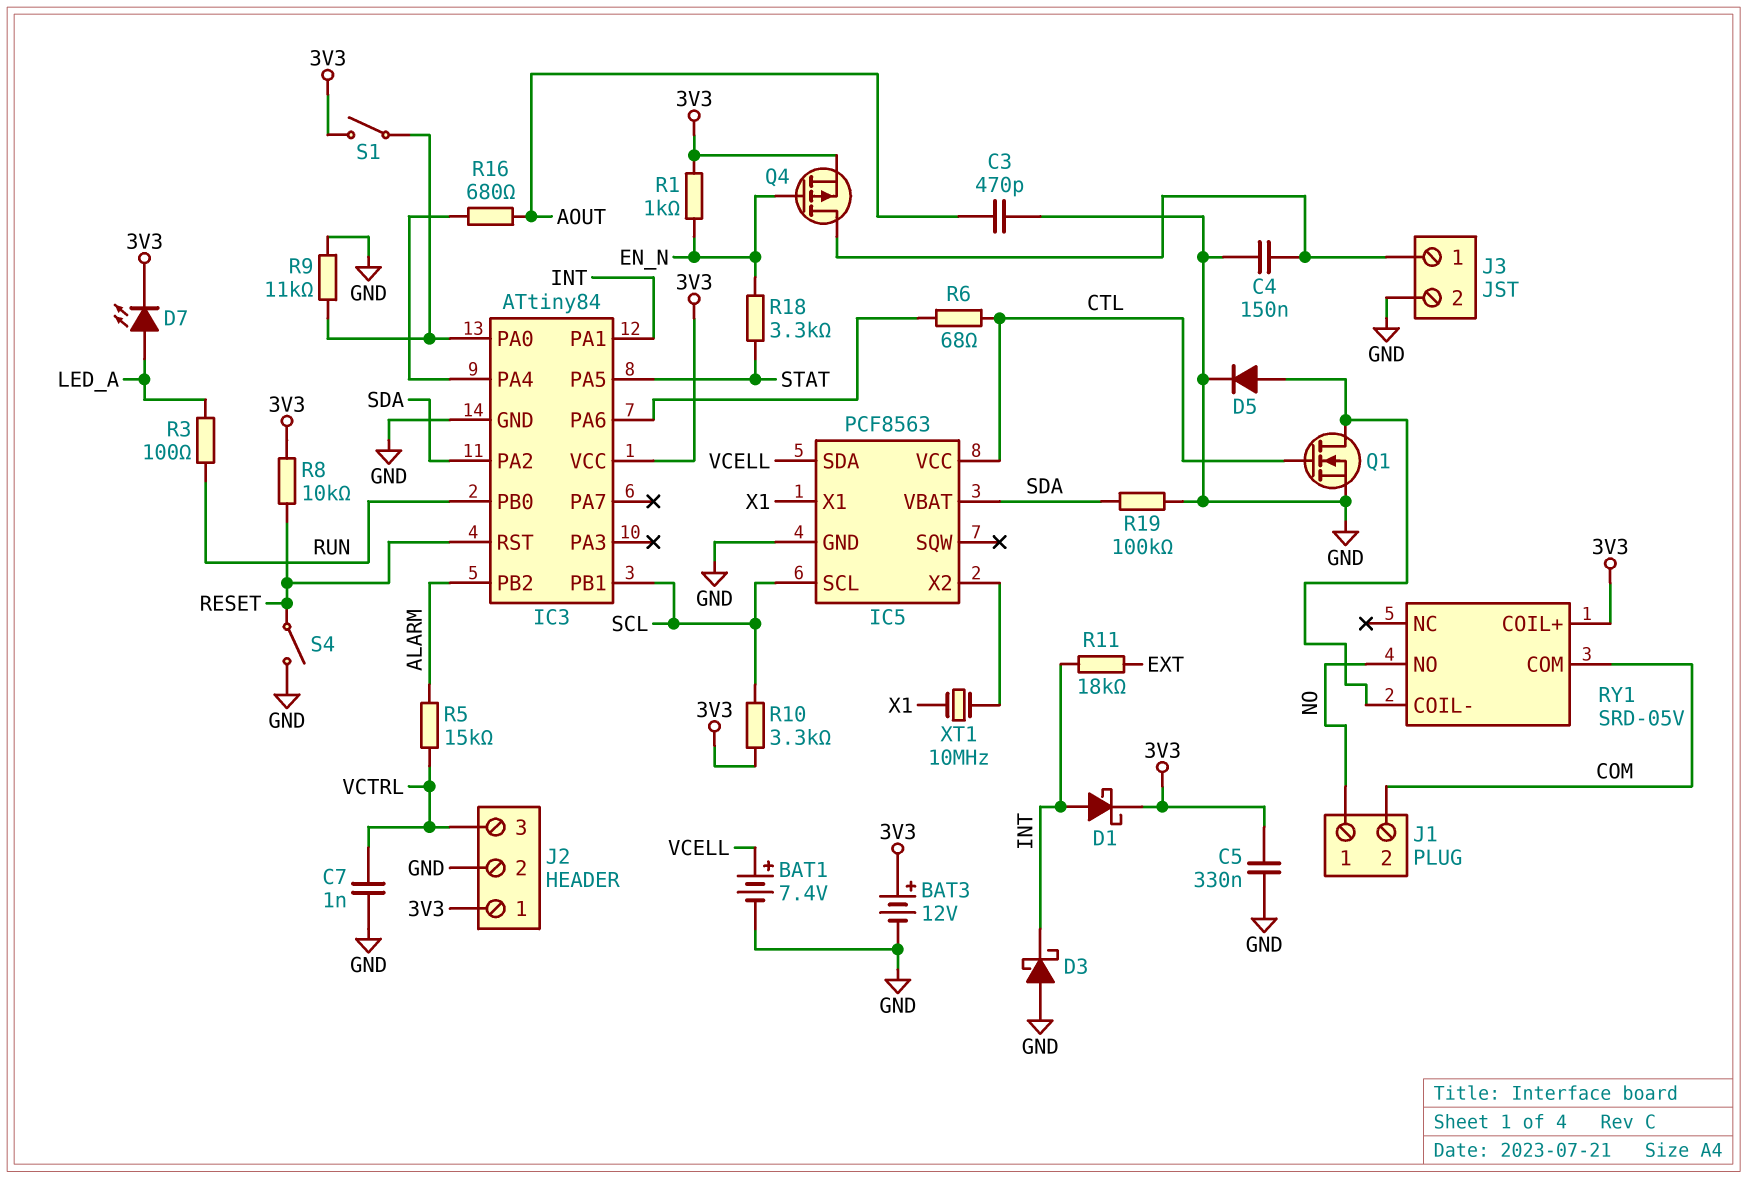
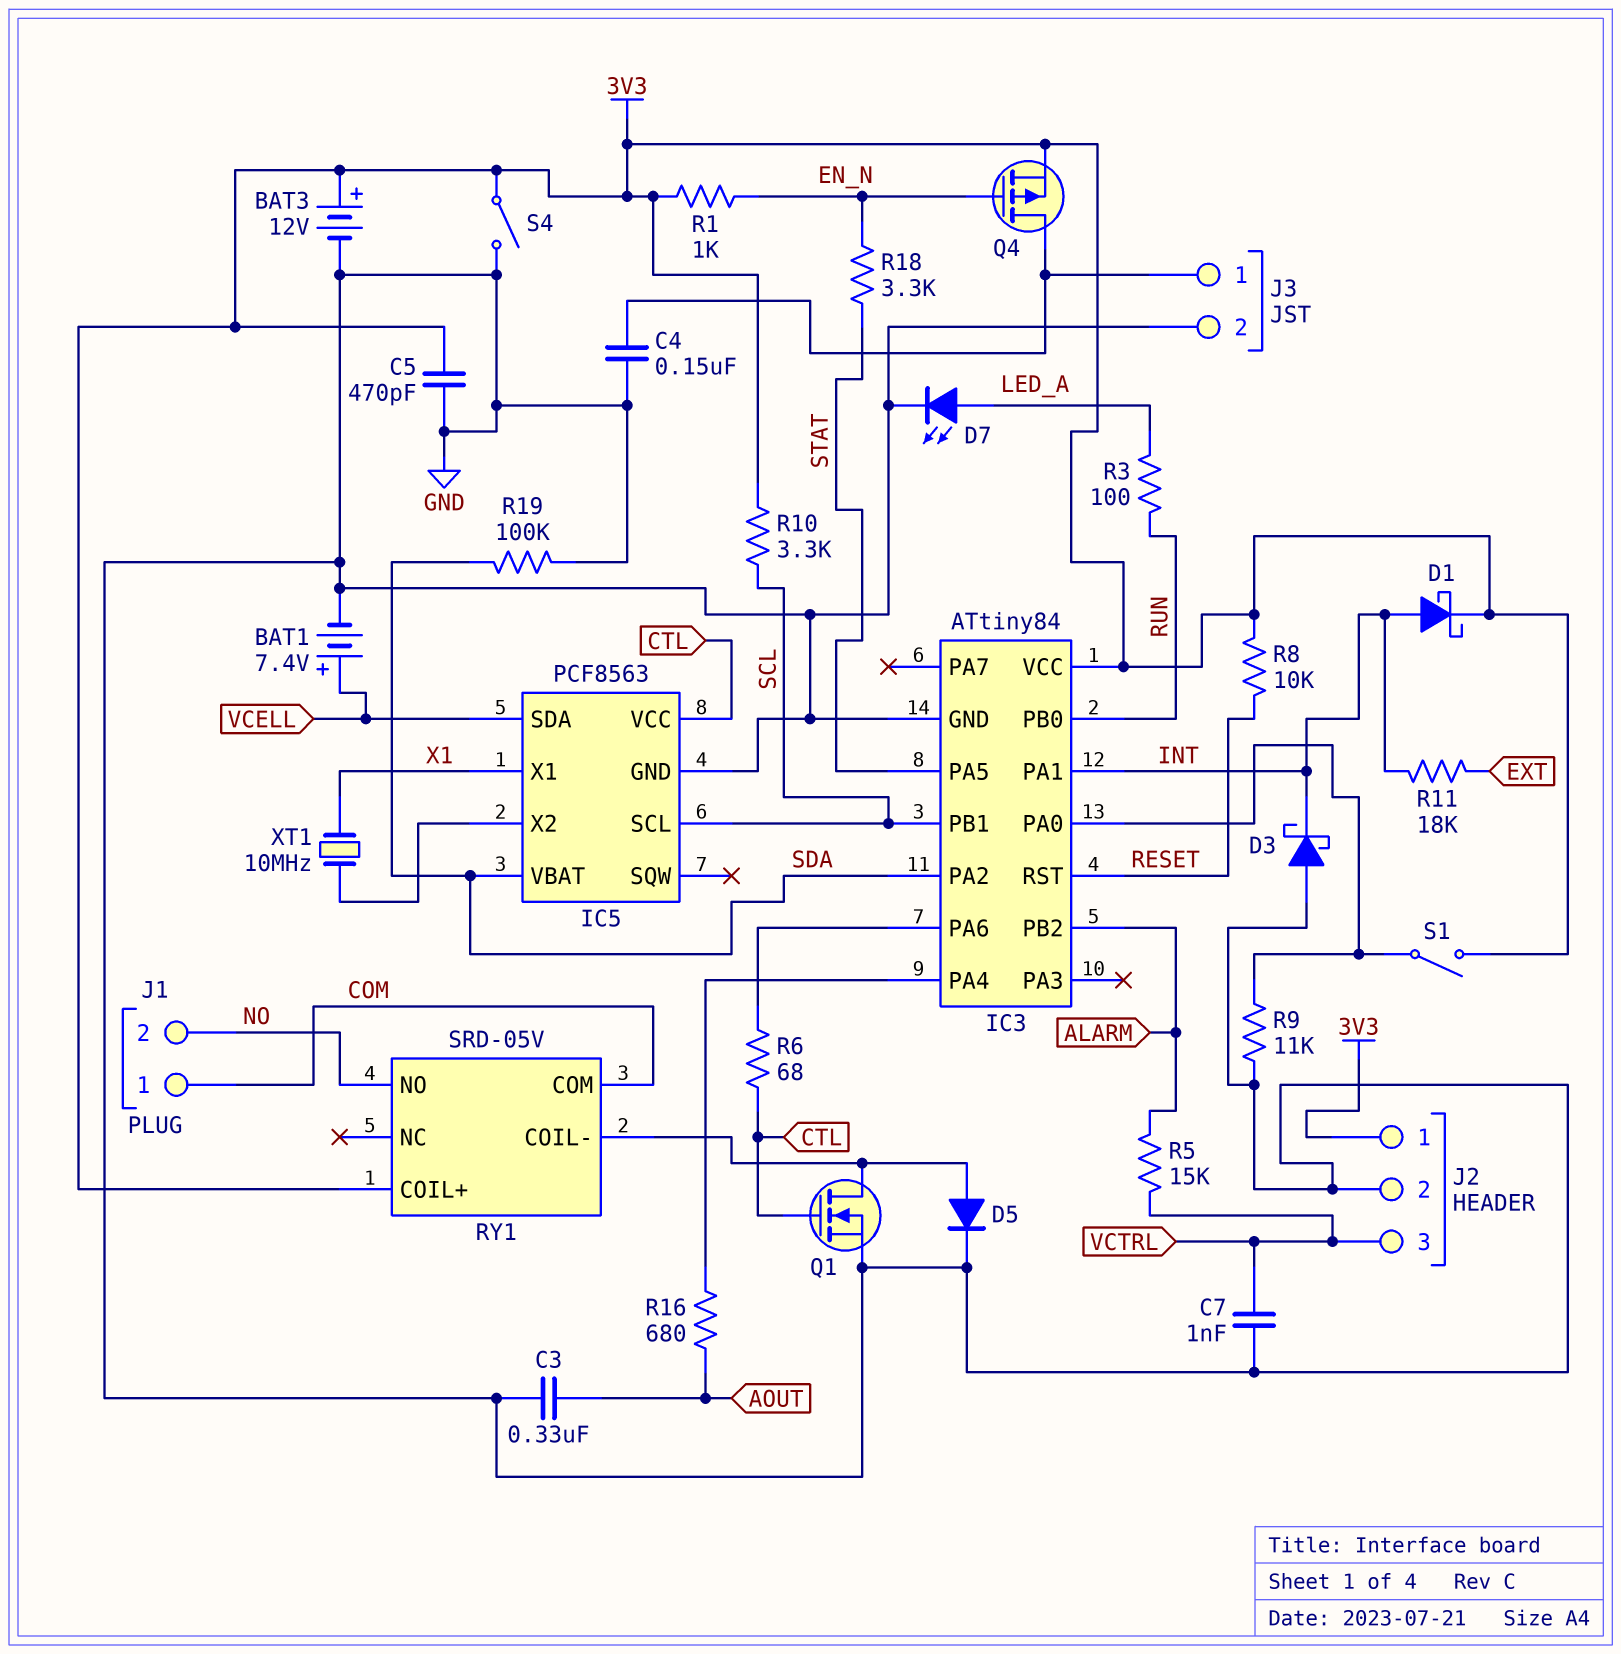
C3: 470pF (AOUT, GND) -> 330nF (AOUT, GND)
C5: 330nF (3V3, GND) -> 470pF (3V3, GND)
D7: LED (A LED_A, K 3V3) -> LED (A LED_A, K GND)
J1 pin 1: NO -> COM
J1 pin 2: COM -> NO
S4: switch (GND, RESET) -> switch (3V3, GND)

